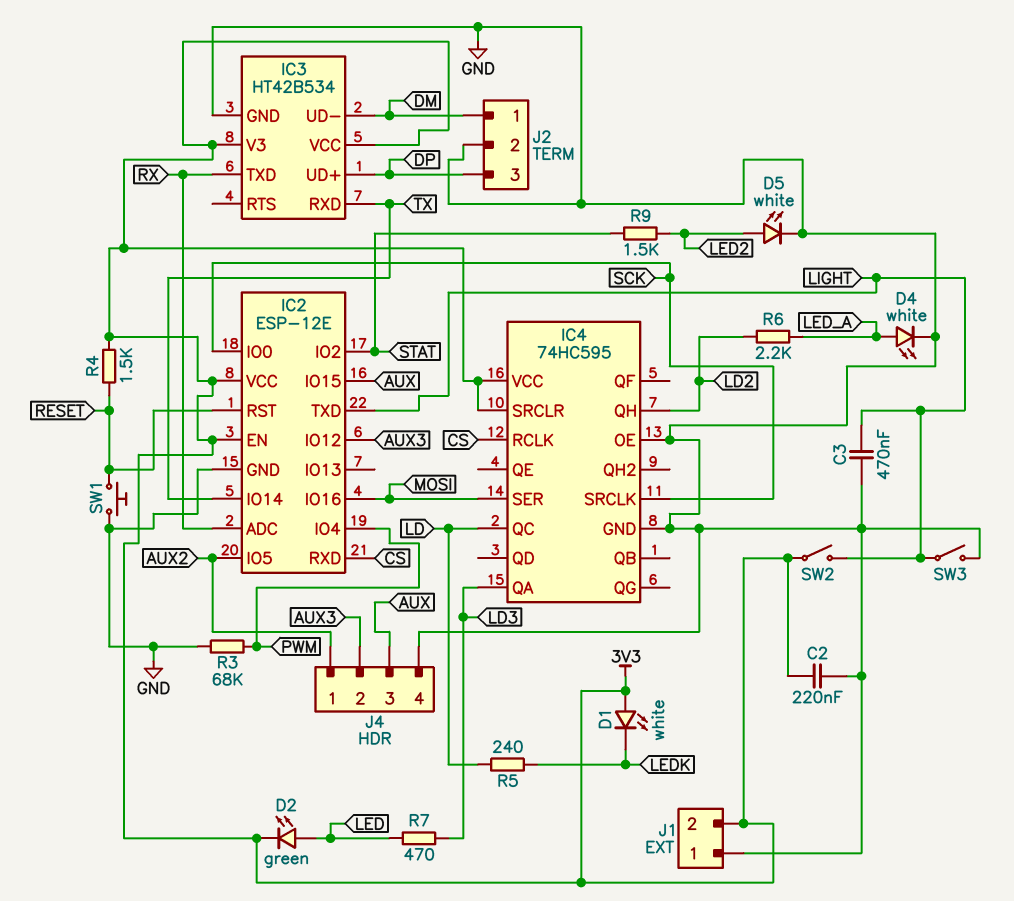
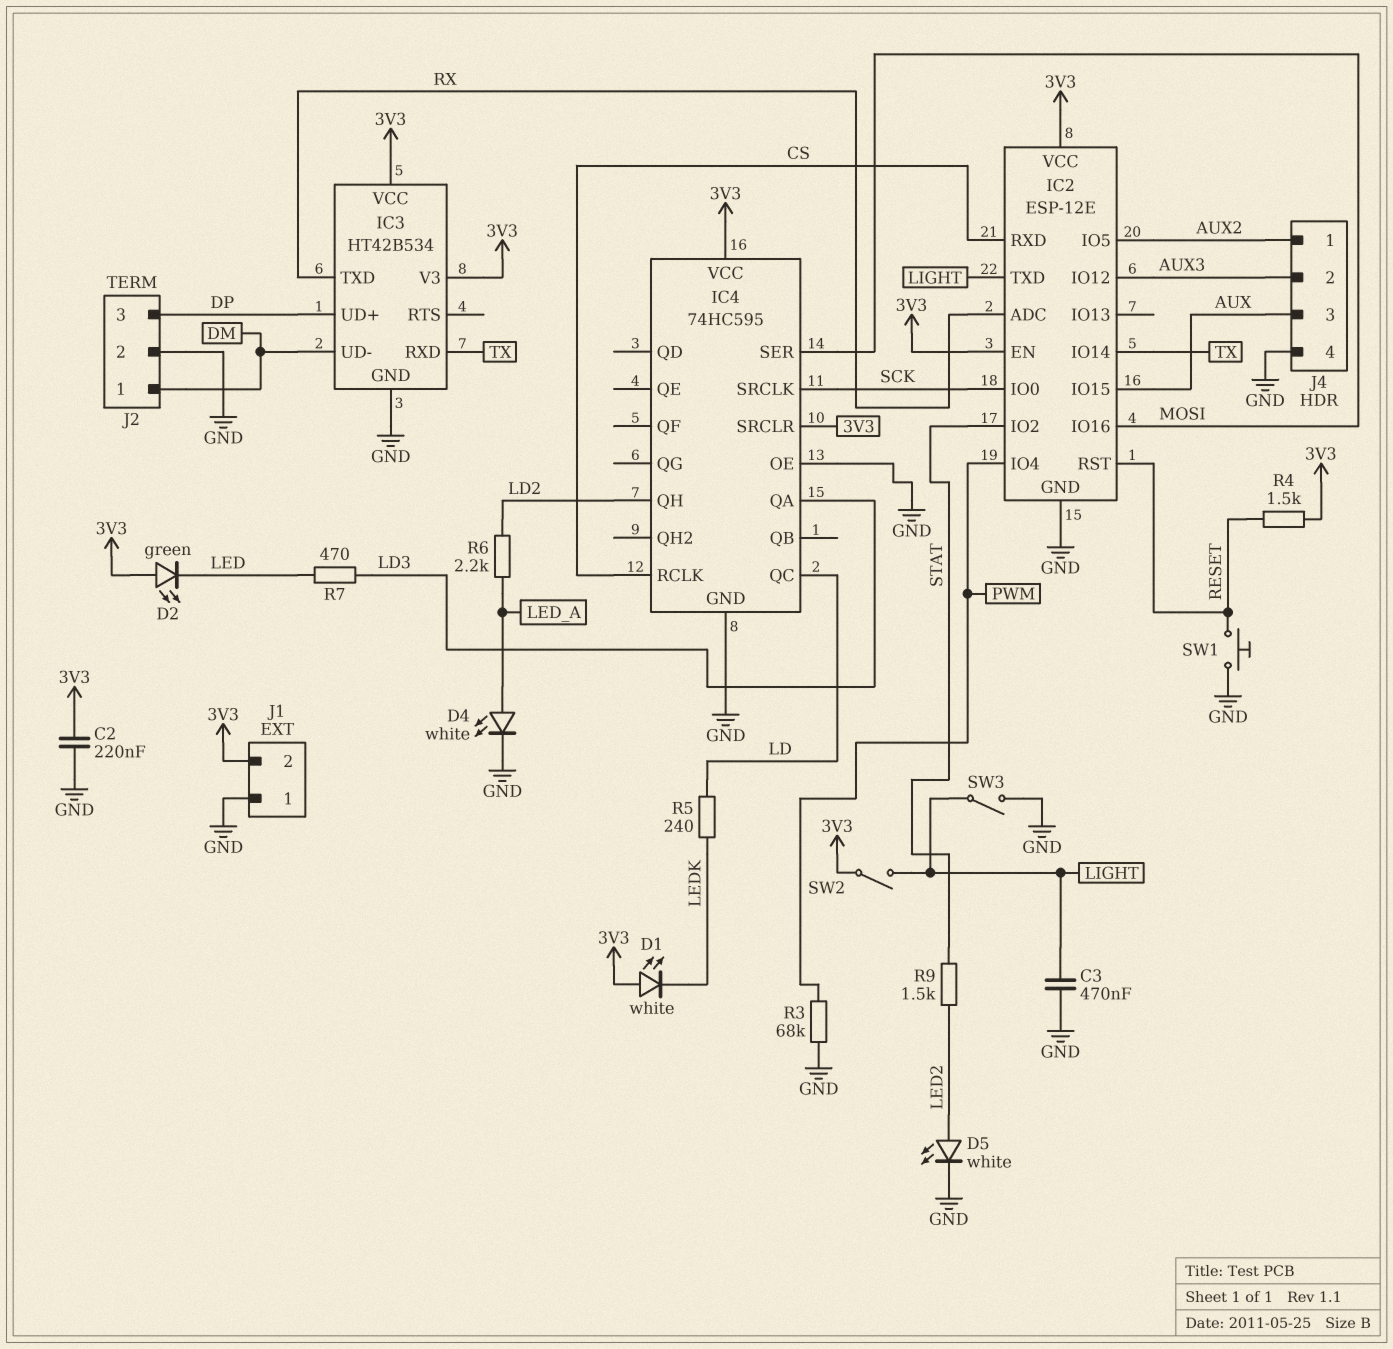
D2: LED green (A LED, K 3V3) -> LED green (A 3V3, K LED)

